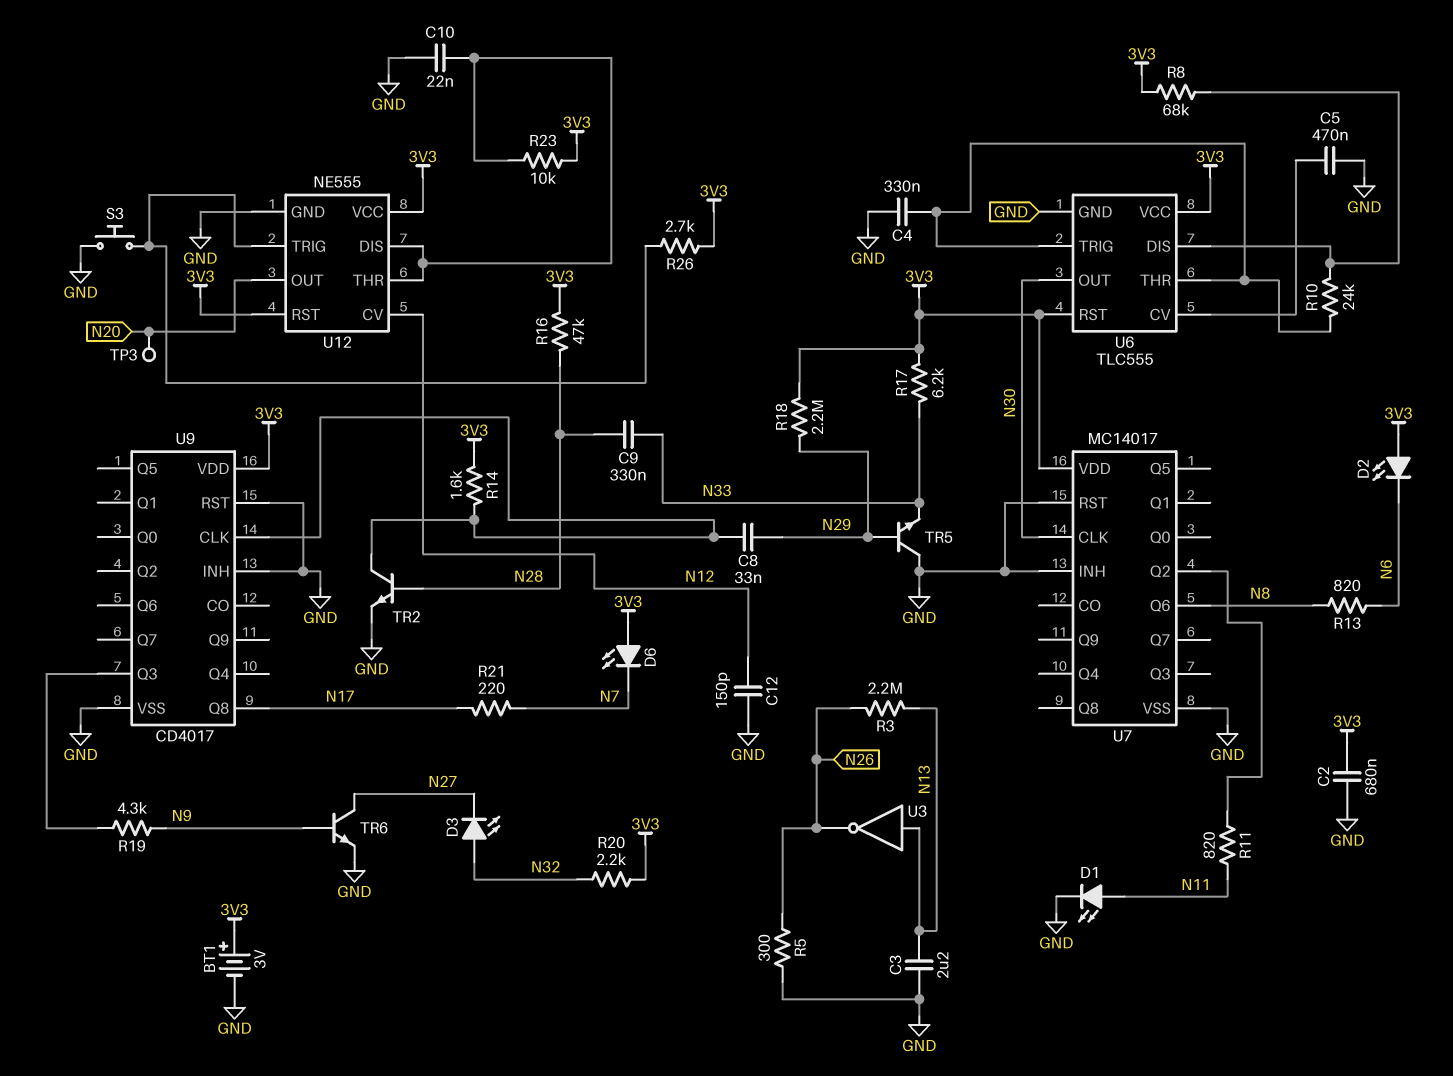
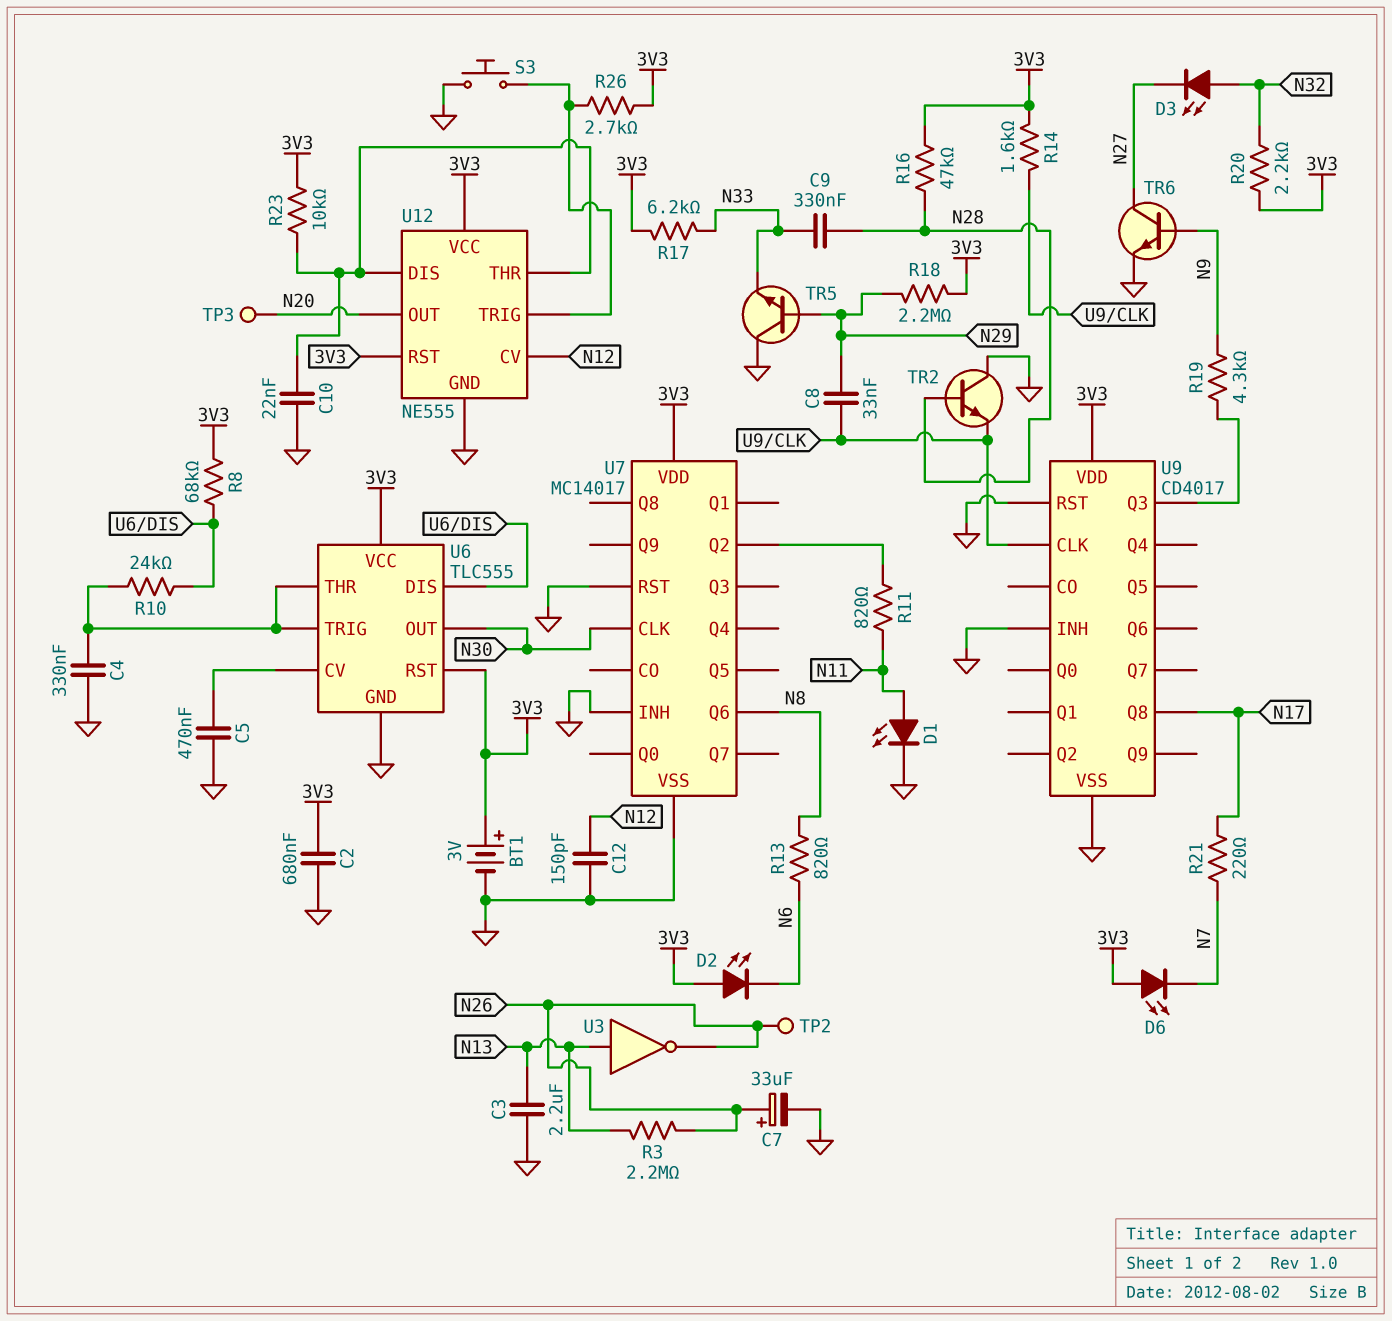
C7: none -> 33uF (plus N26, minus GND)
R5: 300 (GND, N26) -> none
TP2: none -> test point (N26)
TR2: NPN (B N28, C U9/CLK, E GND) -> NPN (B N28, C GND, E U9/CLK)

